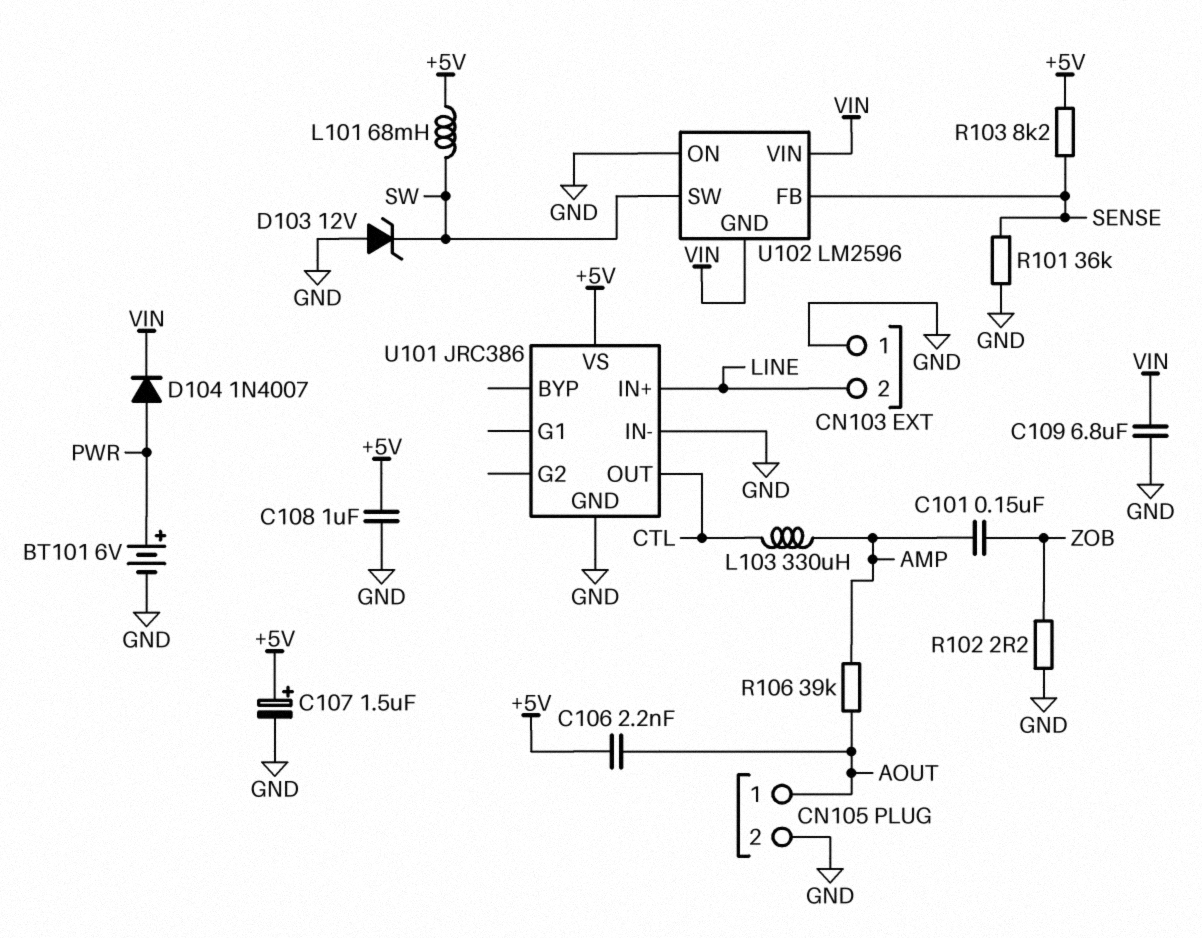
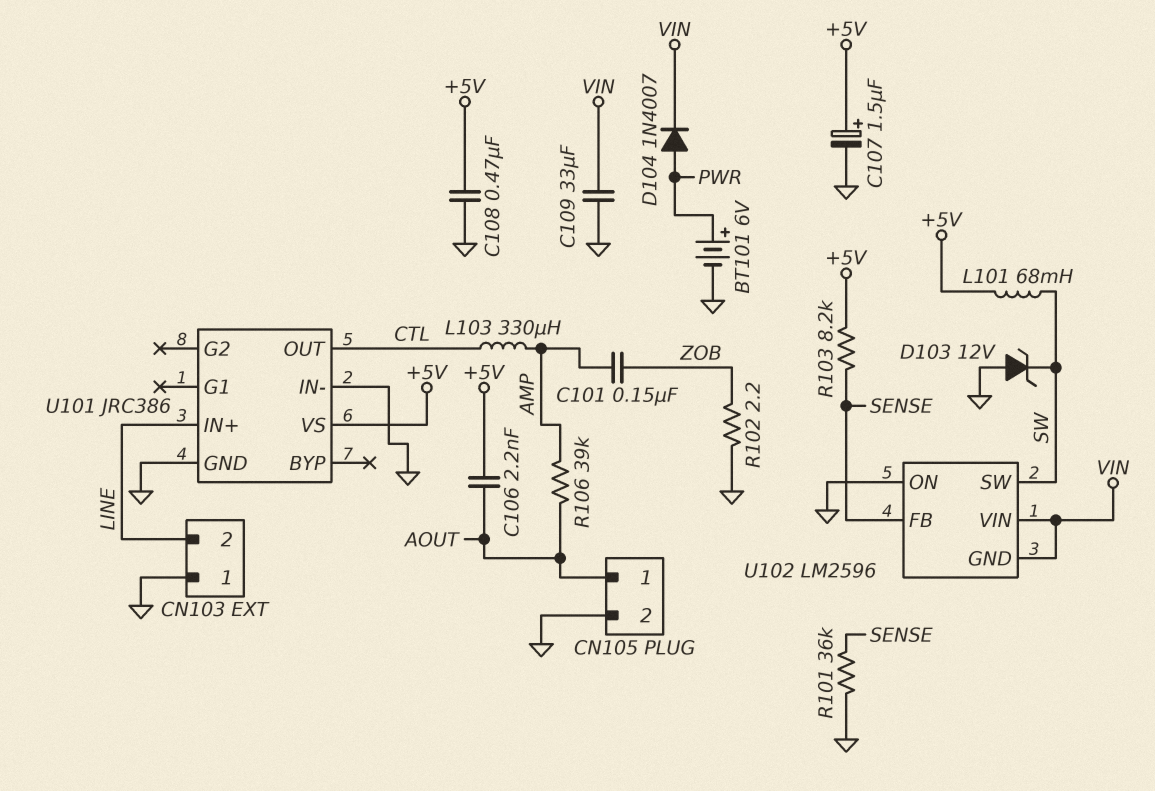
C108: 1uF (+5V, GND) -> 470nF (+5V, GND)
C109: 6.8uF (GND, VIN) -> 33uF (GND, VIN)

